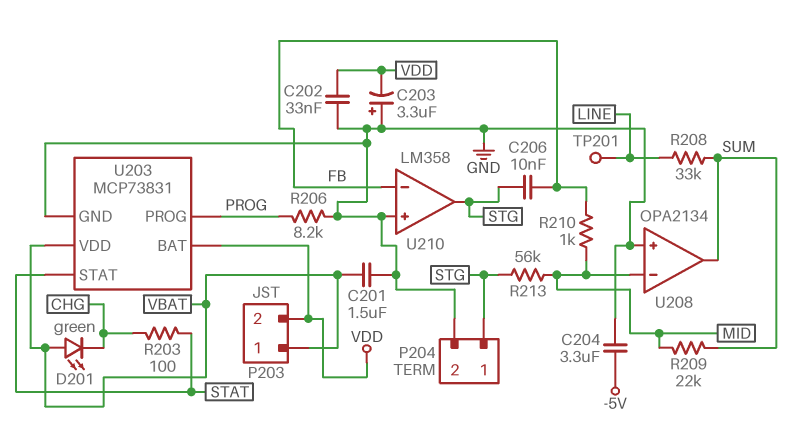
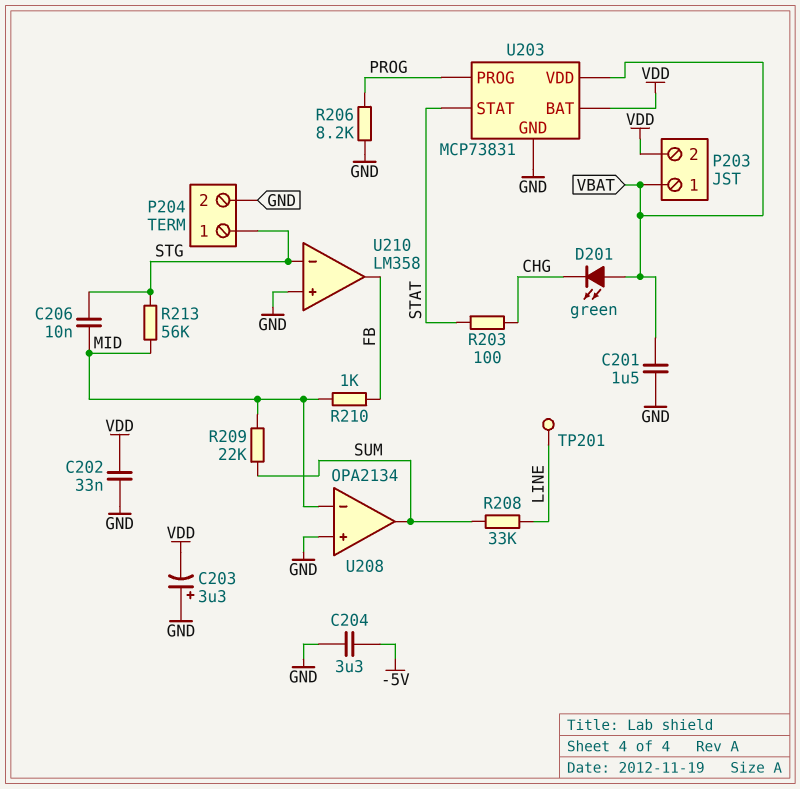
C206: 10nF (FB, STG) -> 10nF (MID, STG)
U210 pin in-: FB -> STG
U210 pin out: STG -> FB

